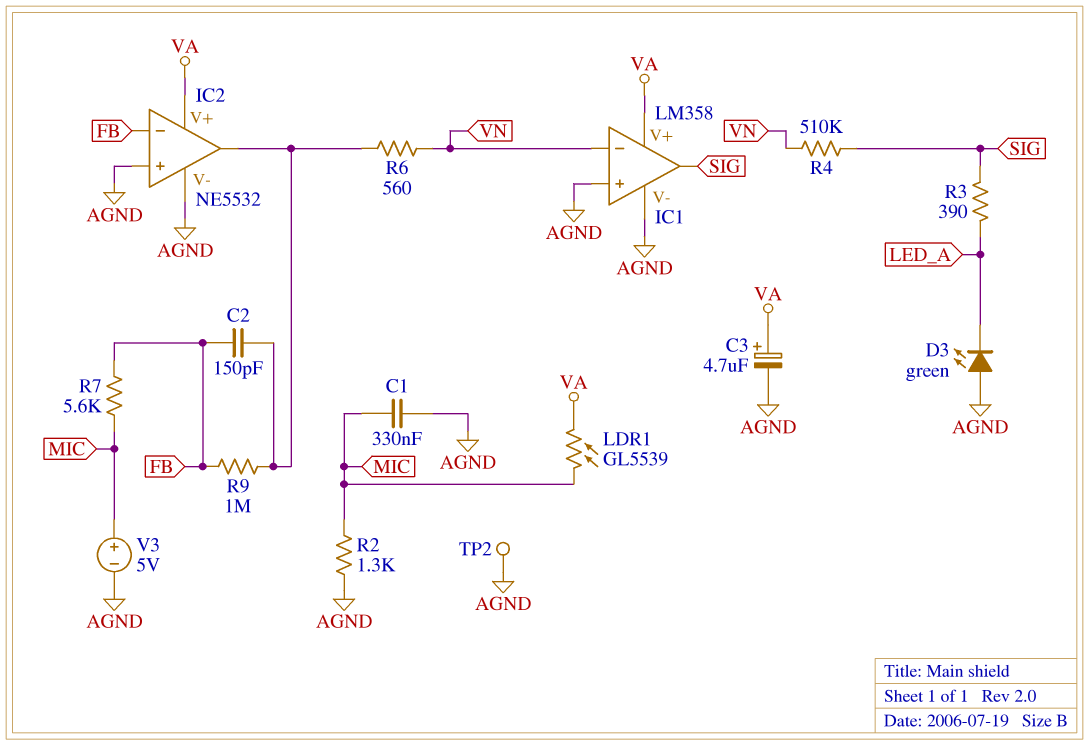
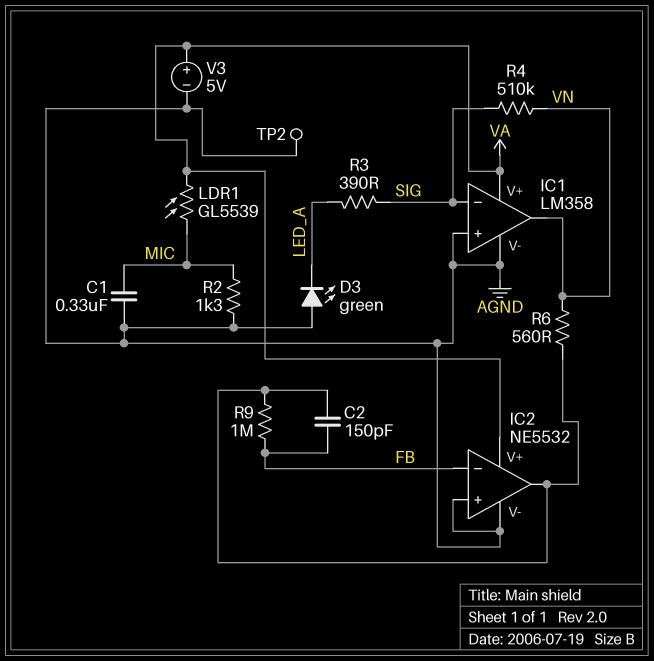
C3: 4.7uF (plus VA, minus AGND) -> none
IC1 pin in-: VN -> SIG
IC1 pin out: SIG -> VN
R7: 5.6k (FB, MIC) -> none
V3: 5V (plus MIC, minus AGND) -> 5V (plus VA, minus AGND)

